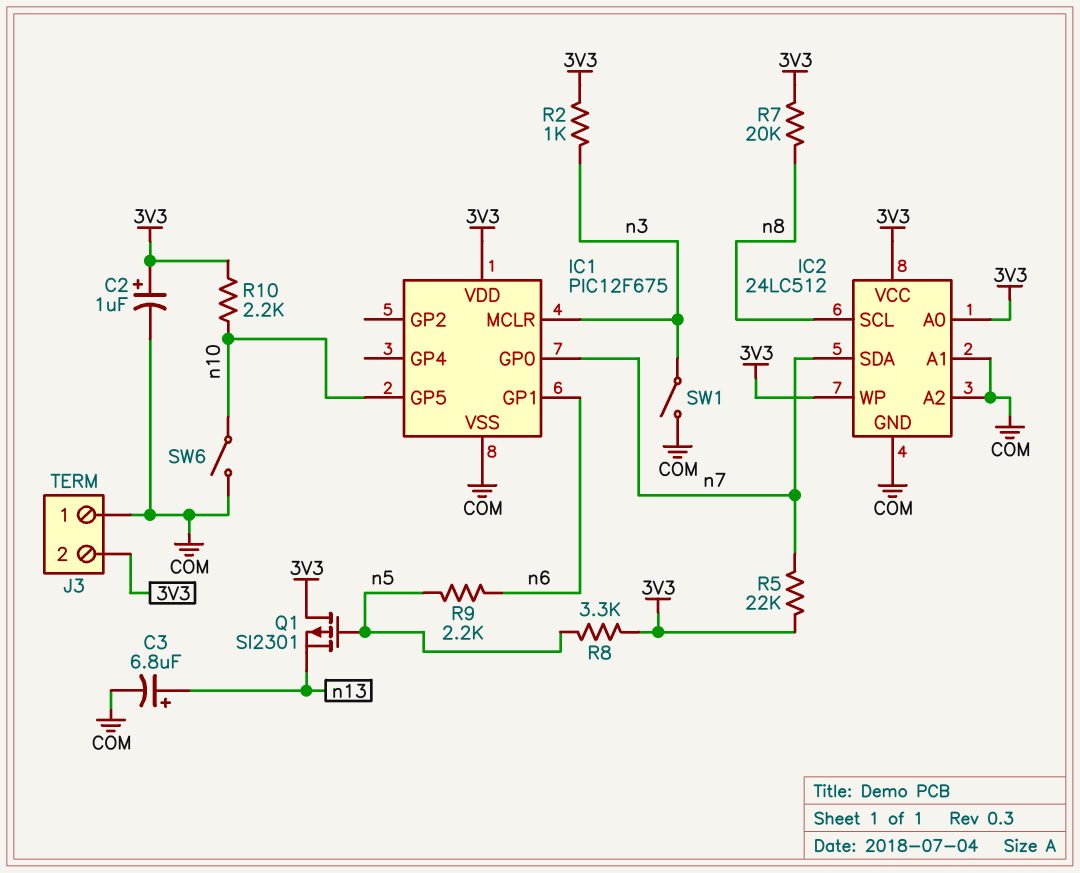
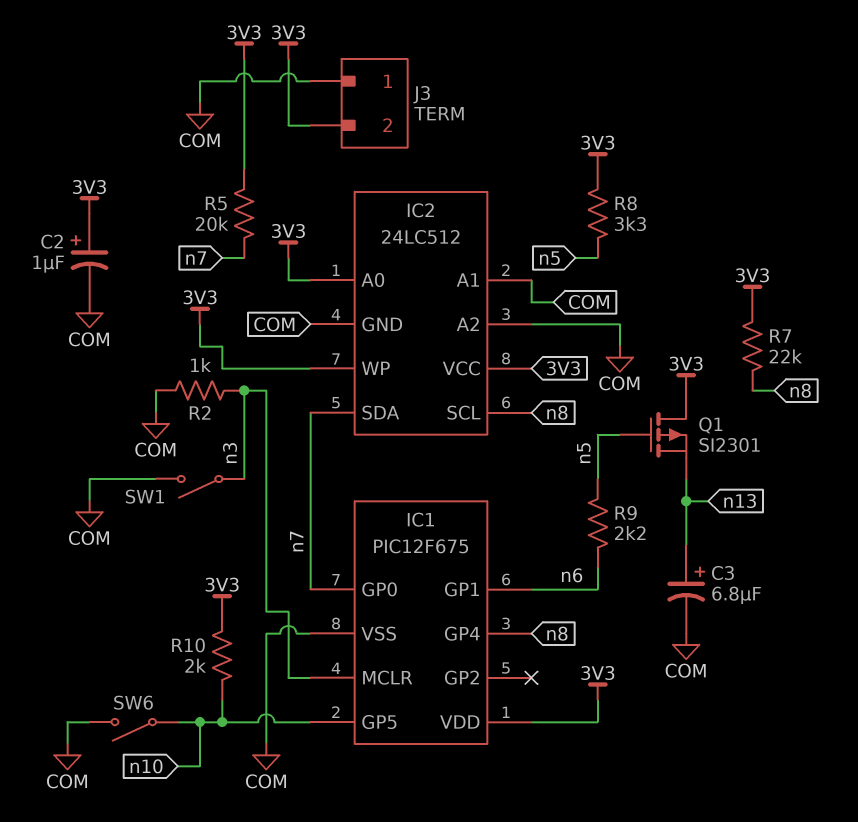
IC1 pin GP4: none -> n8
R2: 1k (3V3, n3) -> 1k (COM, n3)
R5: 22k (3V3, n7) -> 20k (3V3, n7)
R7: 20k (3V3, n8) -> 22k (3V3, n8)
R10: 2.2k (3V3, n10) -> 2k (3V3, n10)

